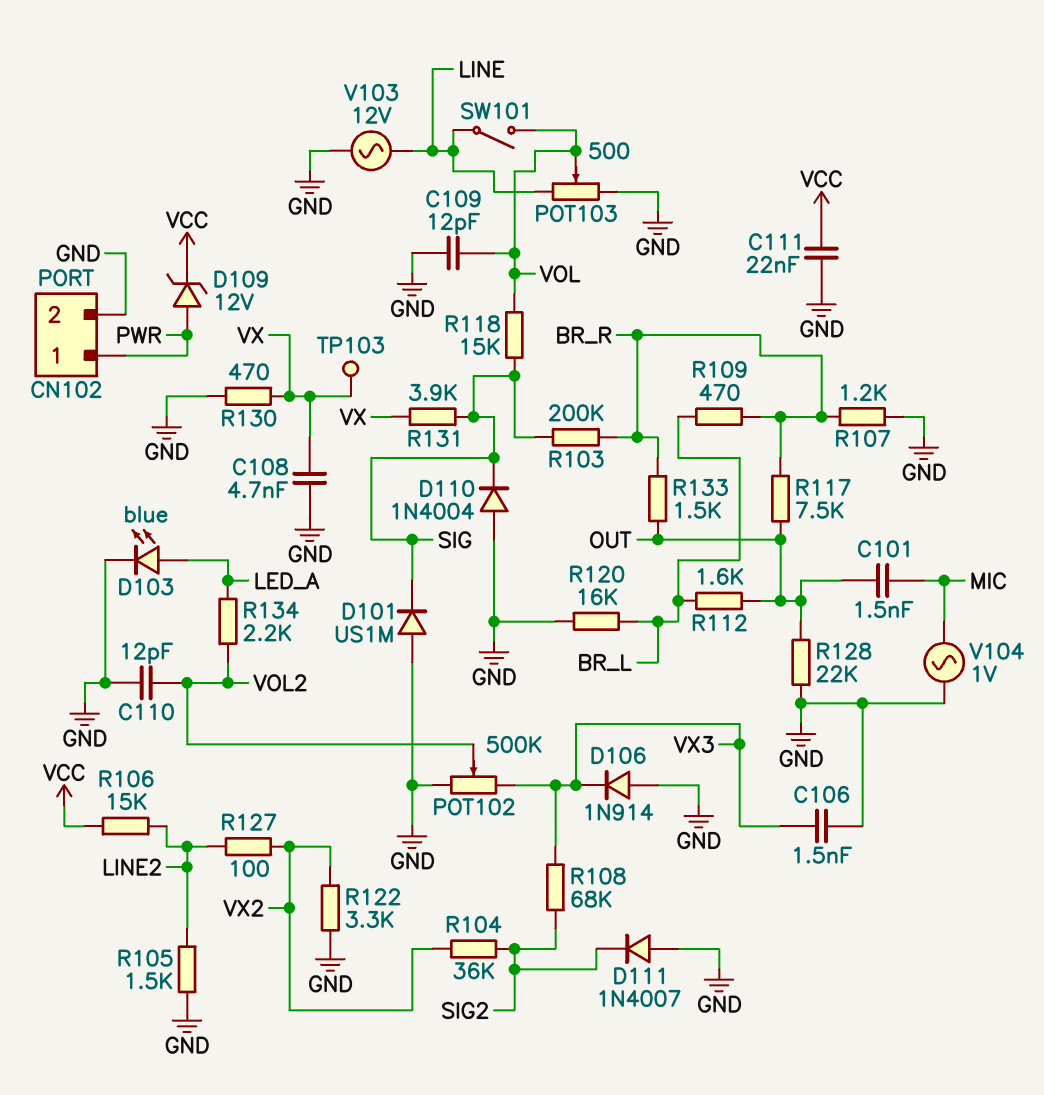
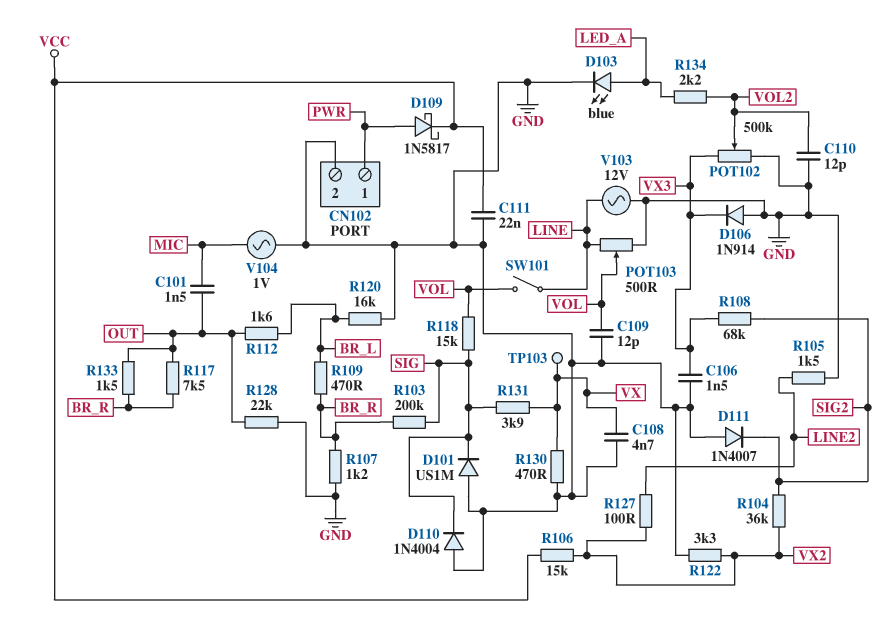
D109: zener 12V (A PWR, K VCC) -> schottky 1N5817 (A PWR, K VCC)
R106: 15k (LINE2, VCC) -> 15k (VCC, VX2)

